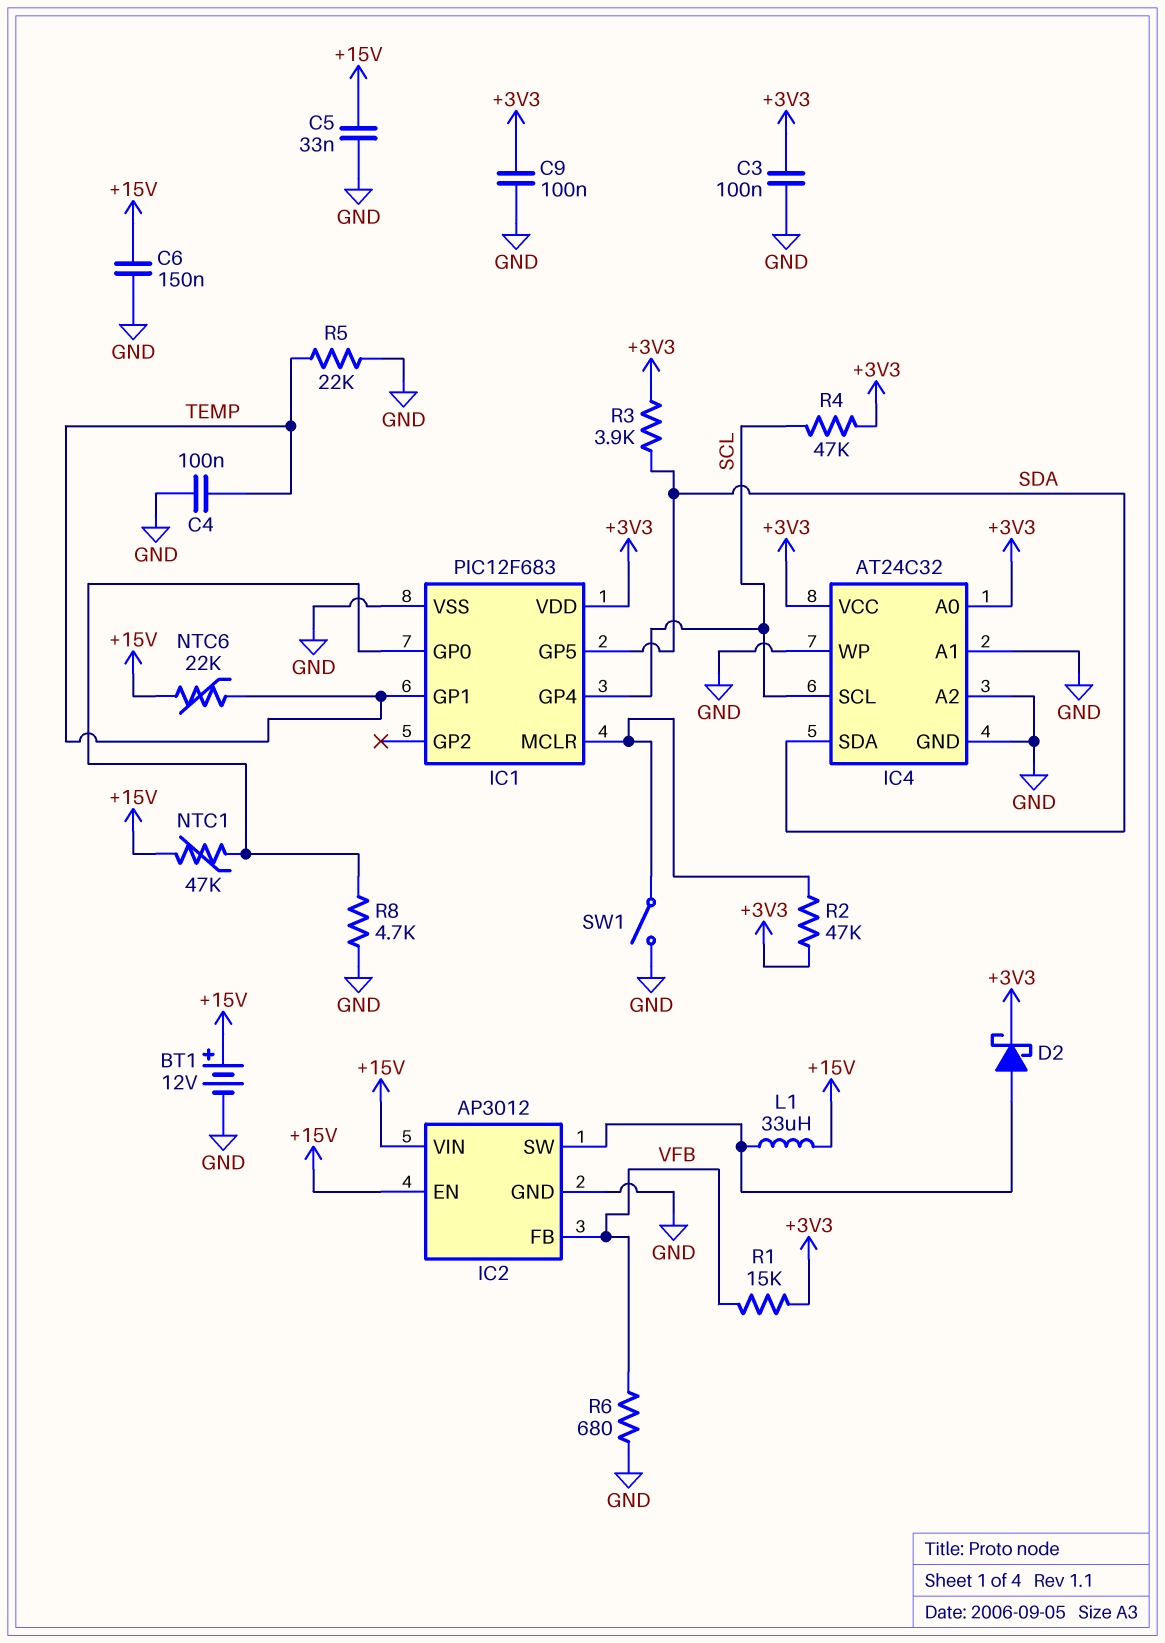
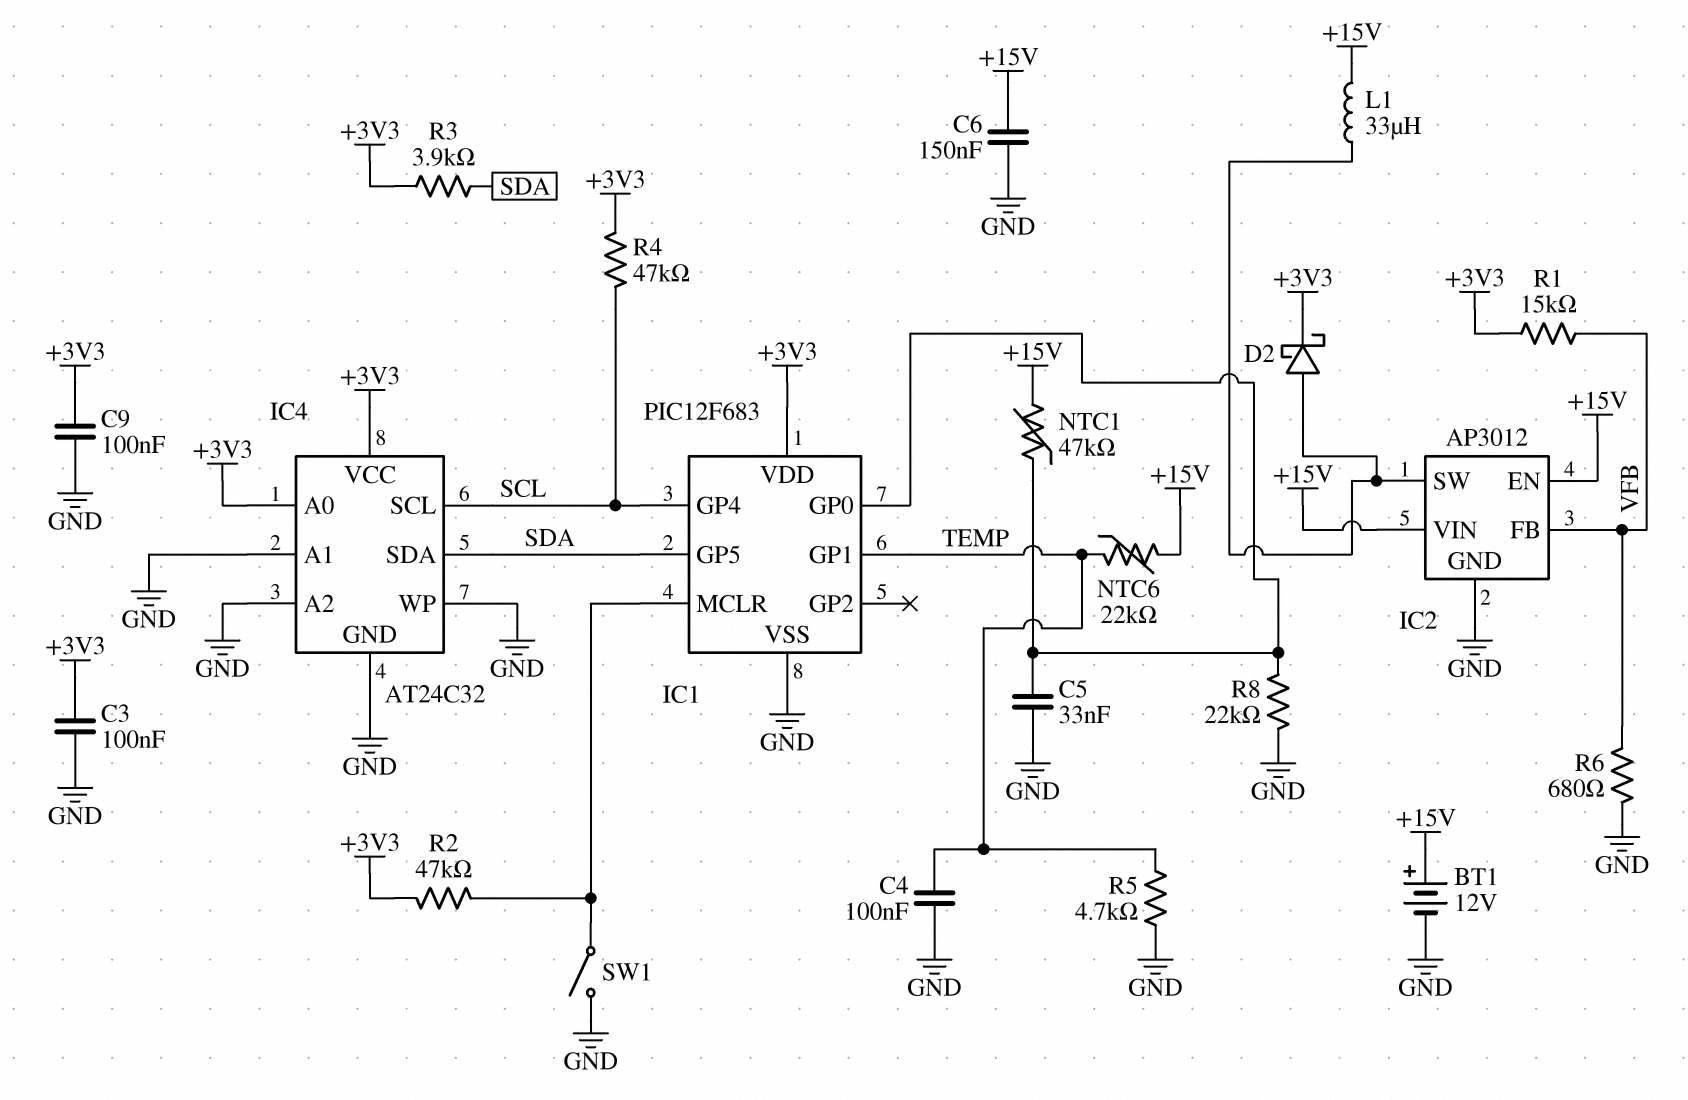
C5: 33nF (+15V, GND) -> 33nF (GND, IC1/GP0)
R5: 22k (GND, TEMP) -> 4.7k (GND, TEMP)
R8: 4.7k (GND, IC1/GP0) -> 22k (GND, IC1/GP0)

